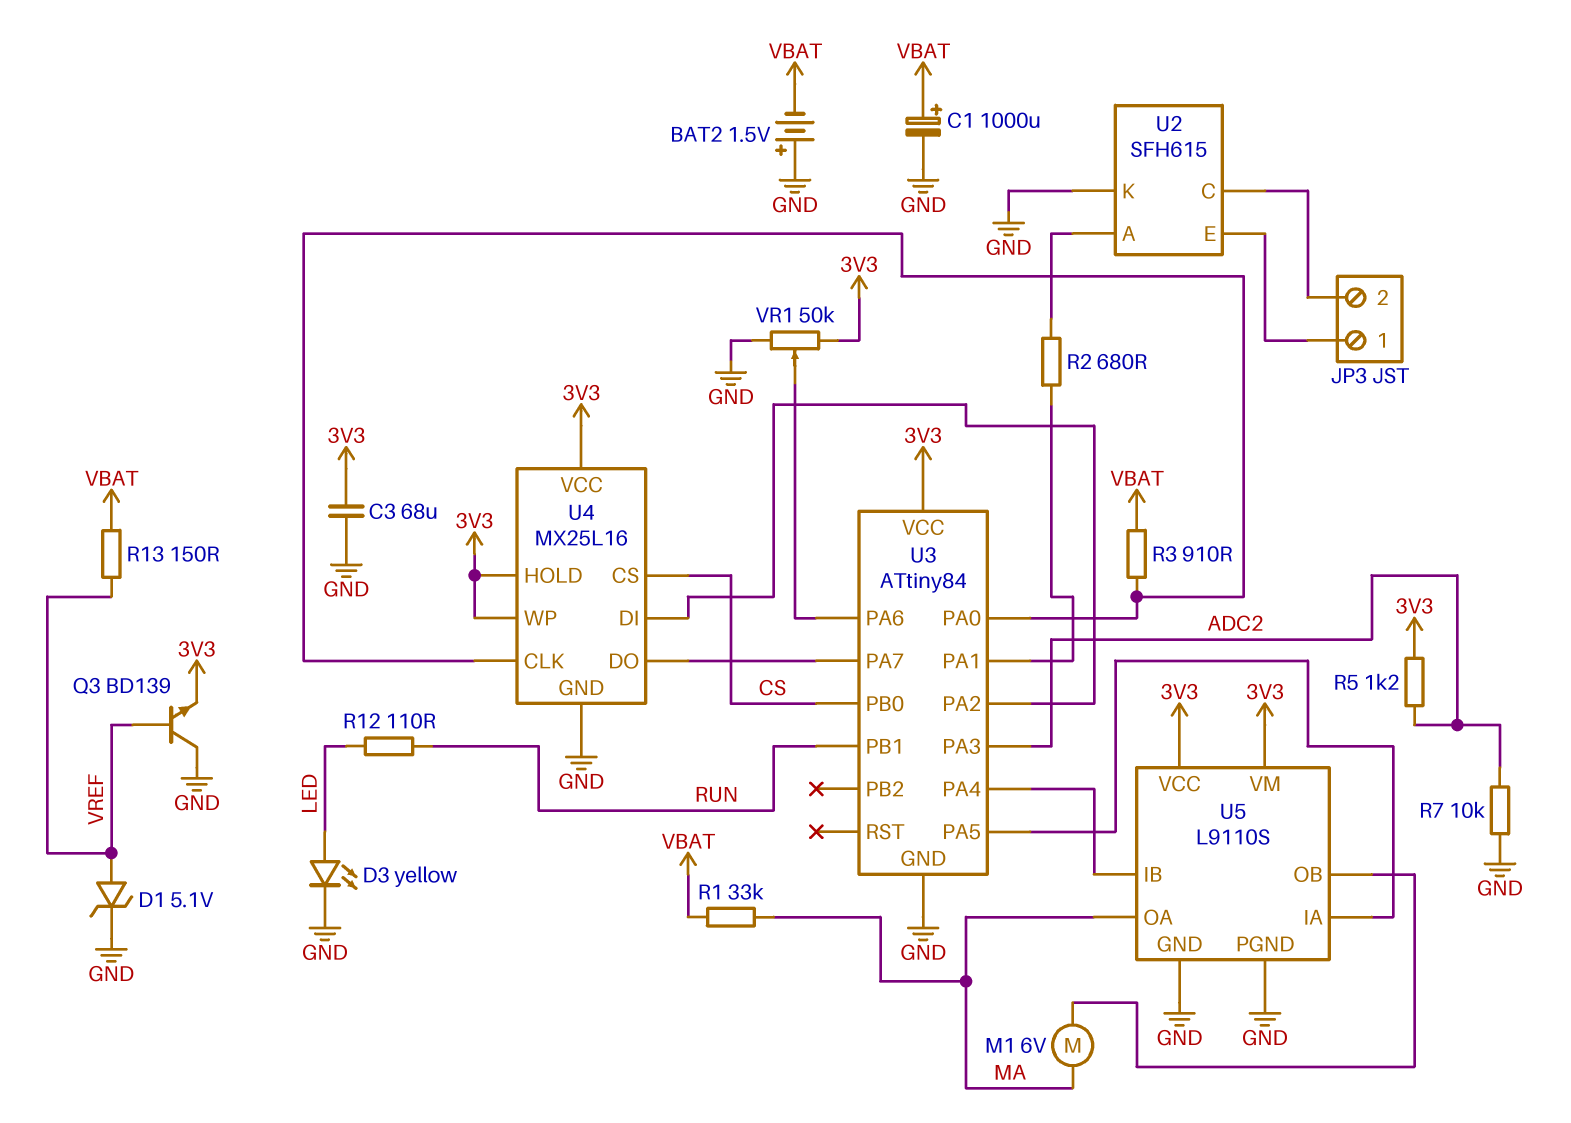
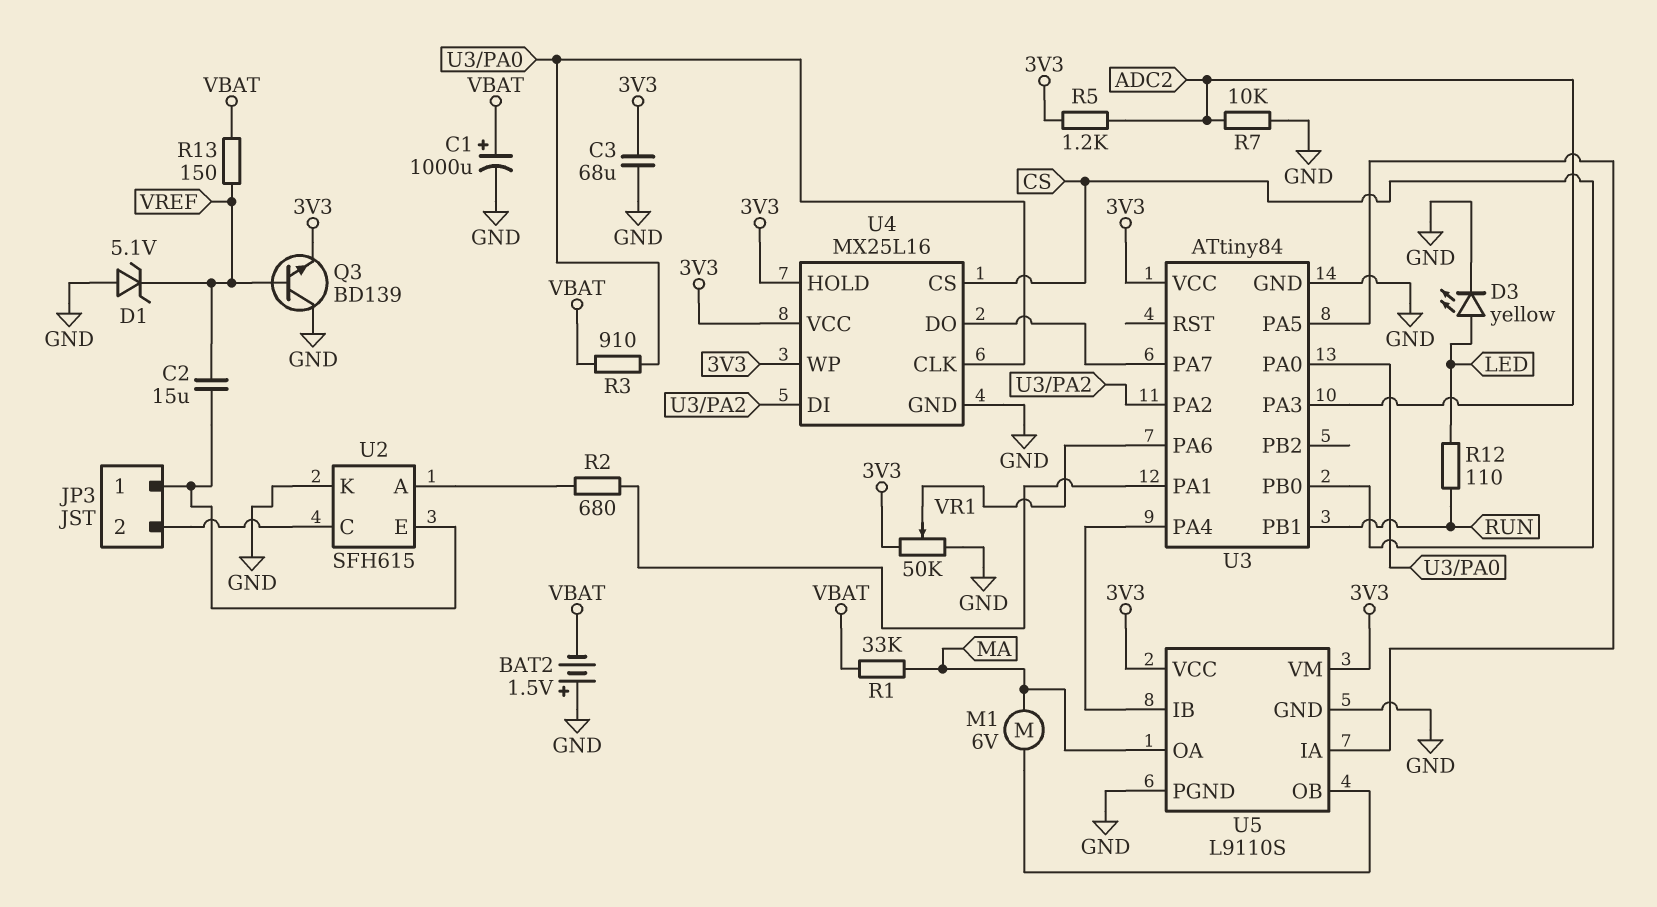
C2: none -> 15uF (JP3/1, VREF)
D1: zener 5.1V (A VREF, K GND) -> zener 5.1V (A GND, K VREF)

